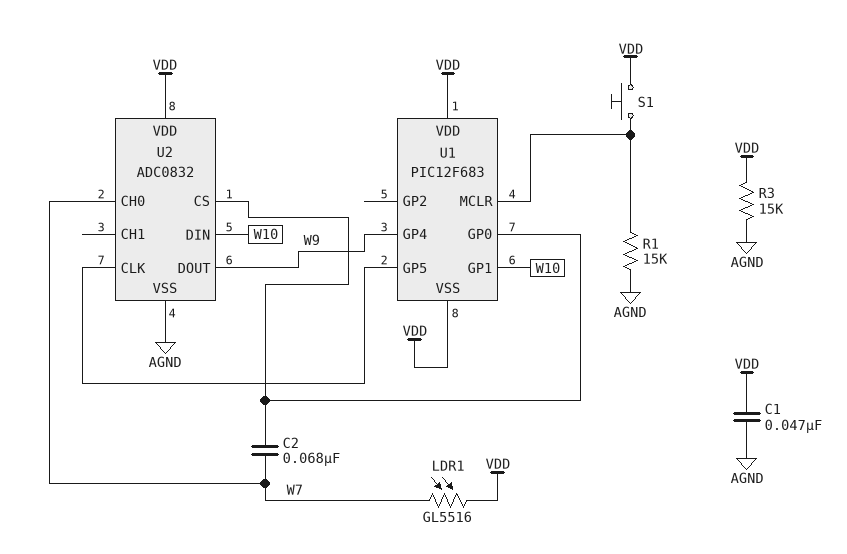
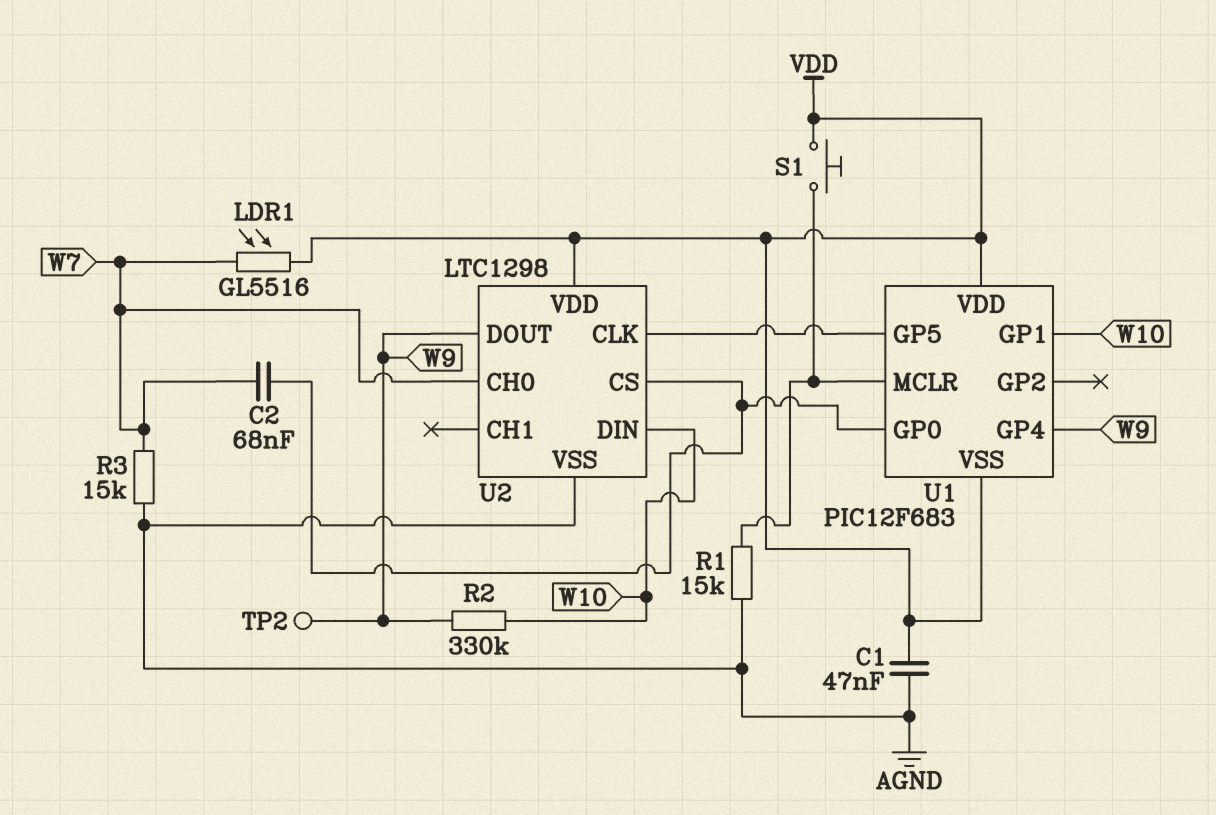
R2: none -> 330k (W9, W10)
R3: 15k (AGND, VDD) -> 15k (AGND, W7)
TP2: none -> test point (W9)
U2: ADC0832 -> LTC1298

